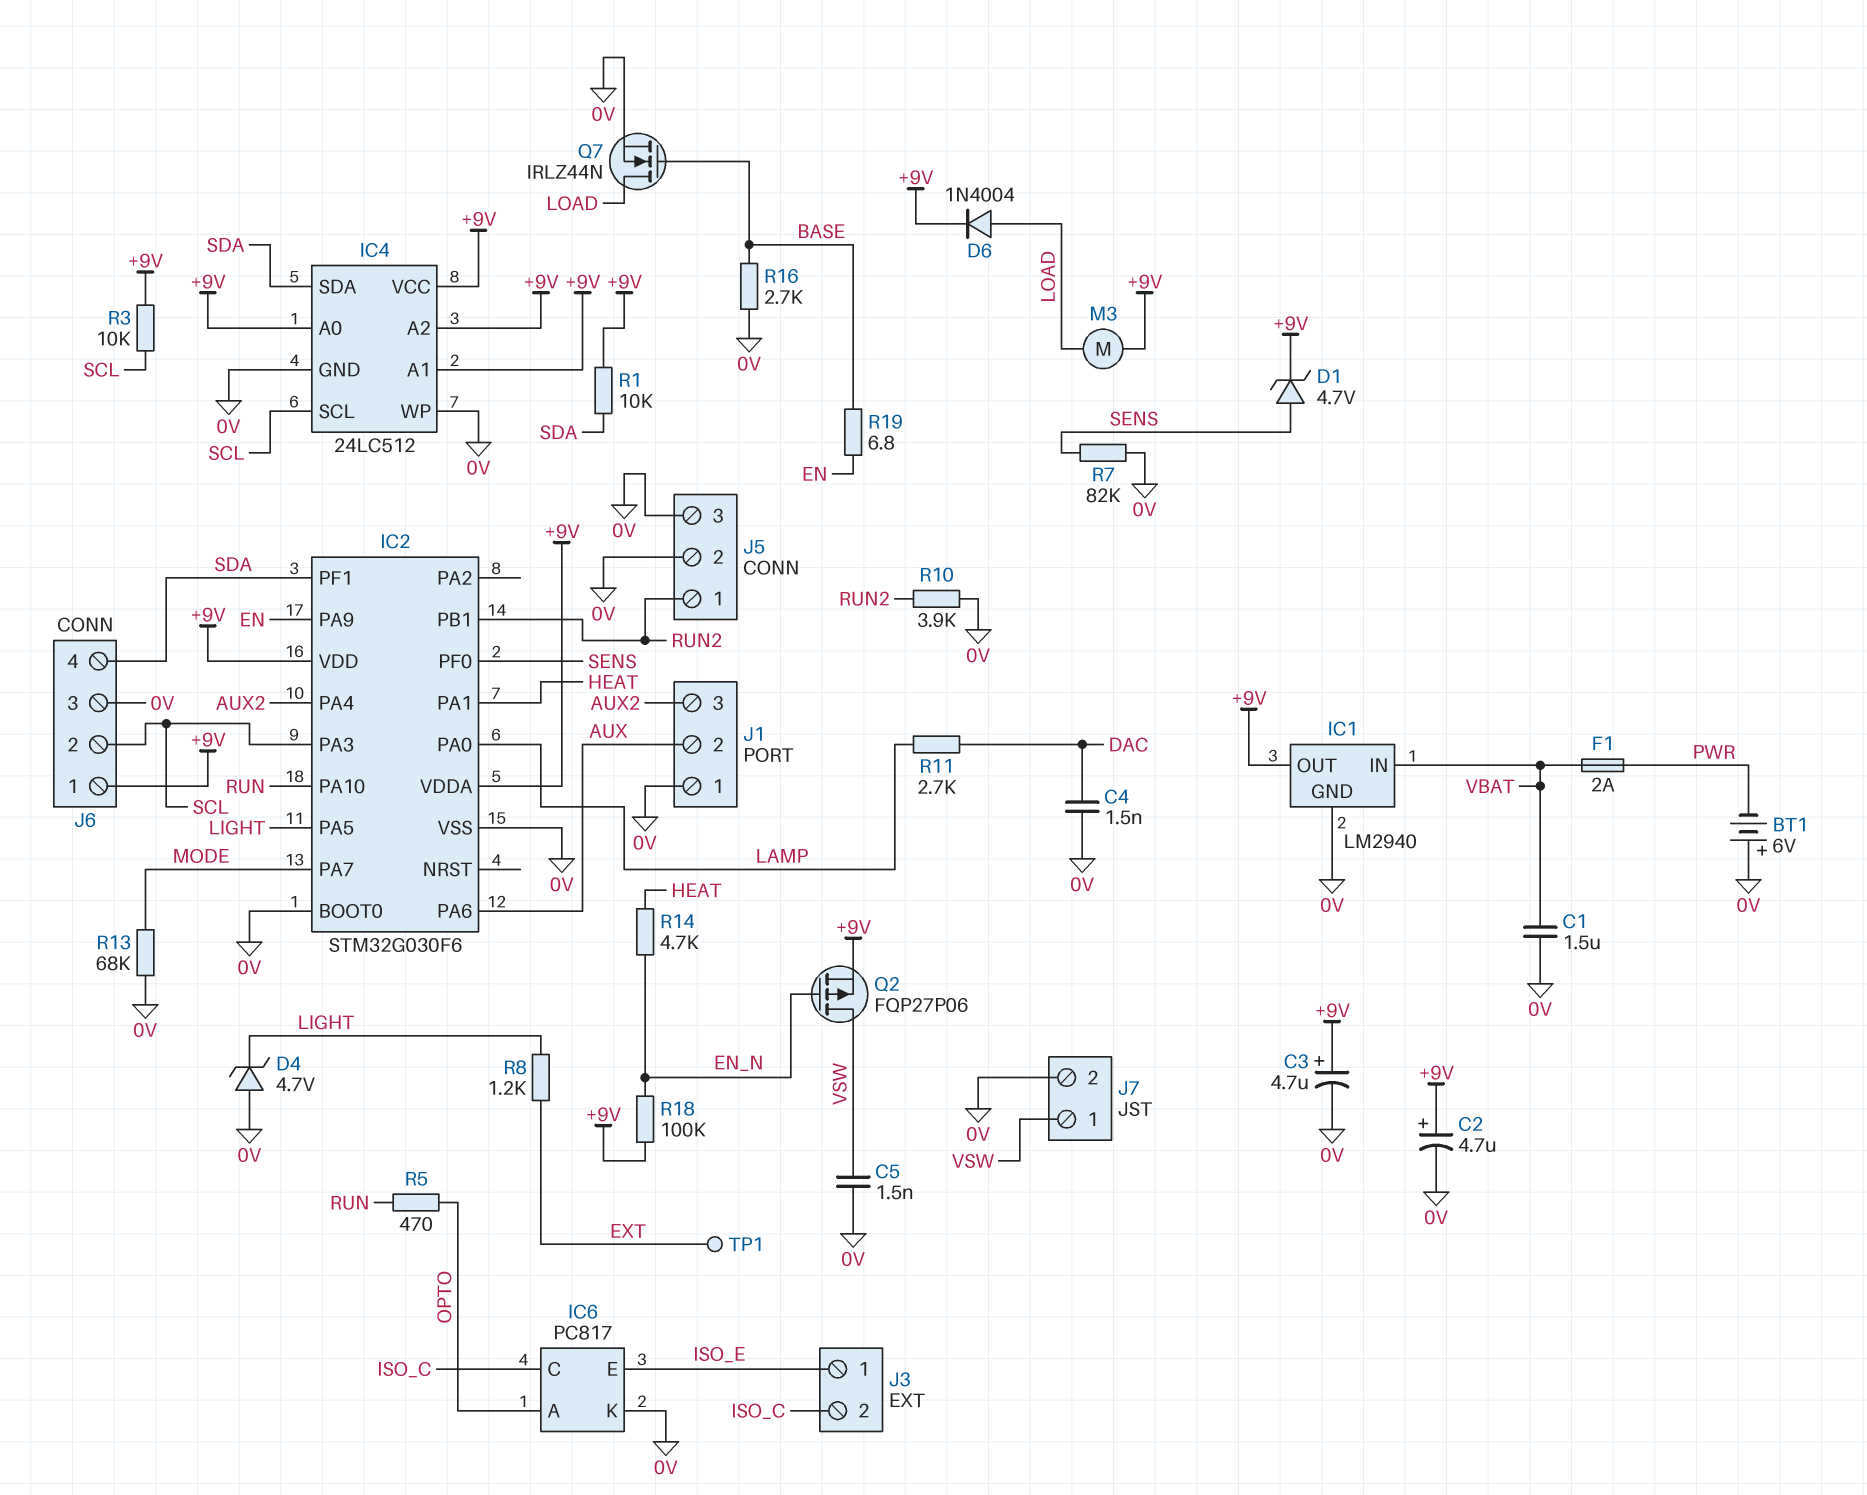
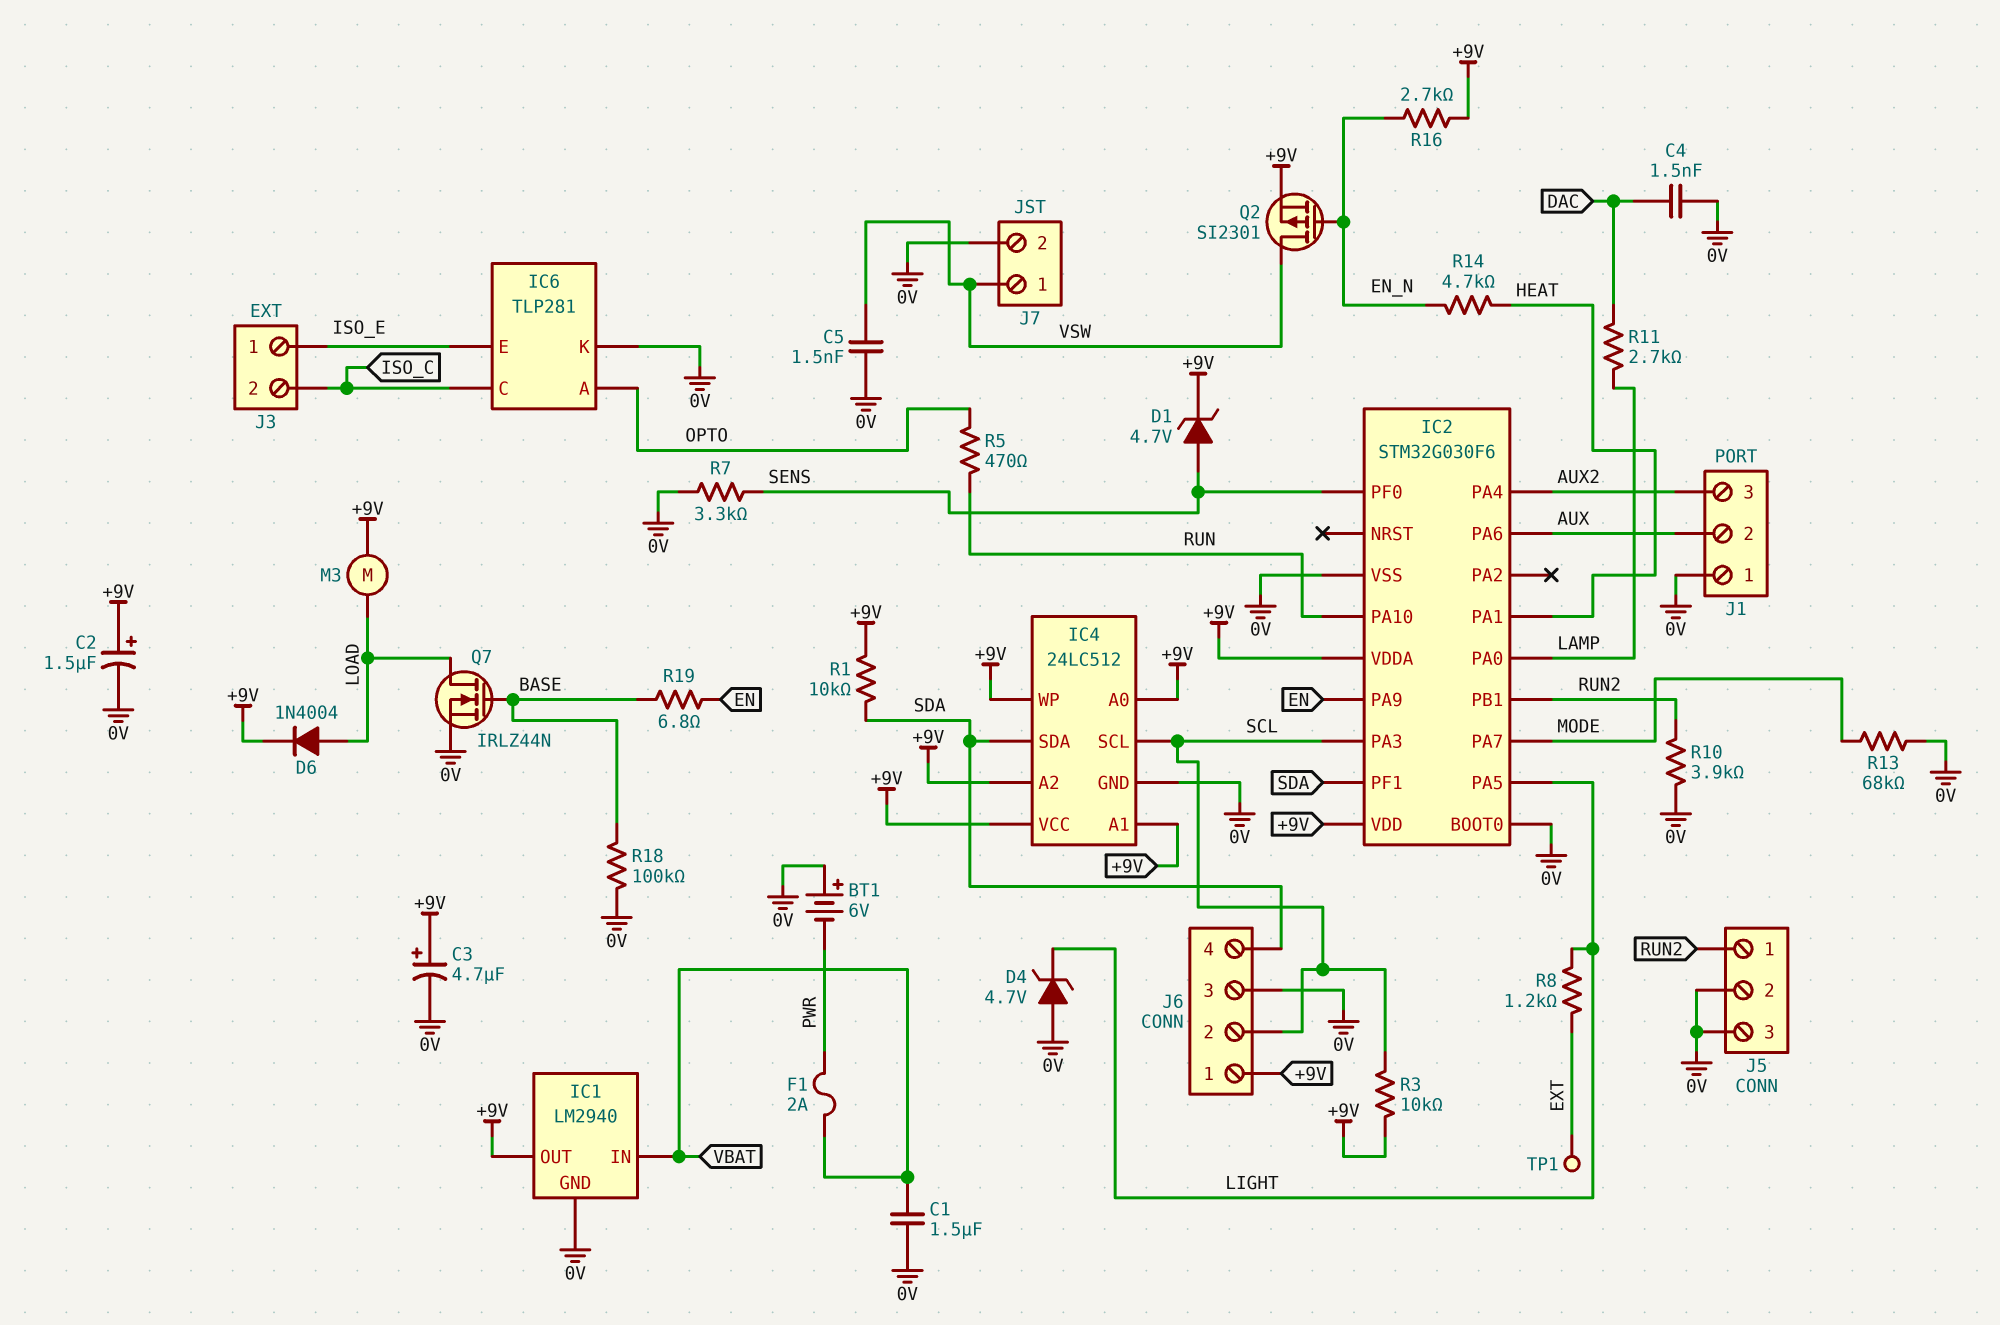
C2: 4.7uF (plus +9V, minus 0V) -> 1.5uF (plus +9V, minus 0V)
IC4 pin WP: 0V -> +9V
IC6: PC817 -> TLP281
Q2: PMOS FQP27P06 (G EN_N, D VSW, S +9V) -> PMOS SI2301 (G EN_N, D VSW, S +9V)
R7: 82k (0V, SENS) -> 3.3k (0V, SENS)
R16: 2.7k (0V, BASE) -> 2.7k (+9V, EN_N)
R18: 100k (+9V, EN_N) -> 100k (0V, BASE)

